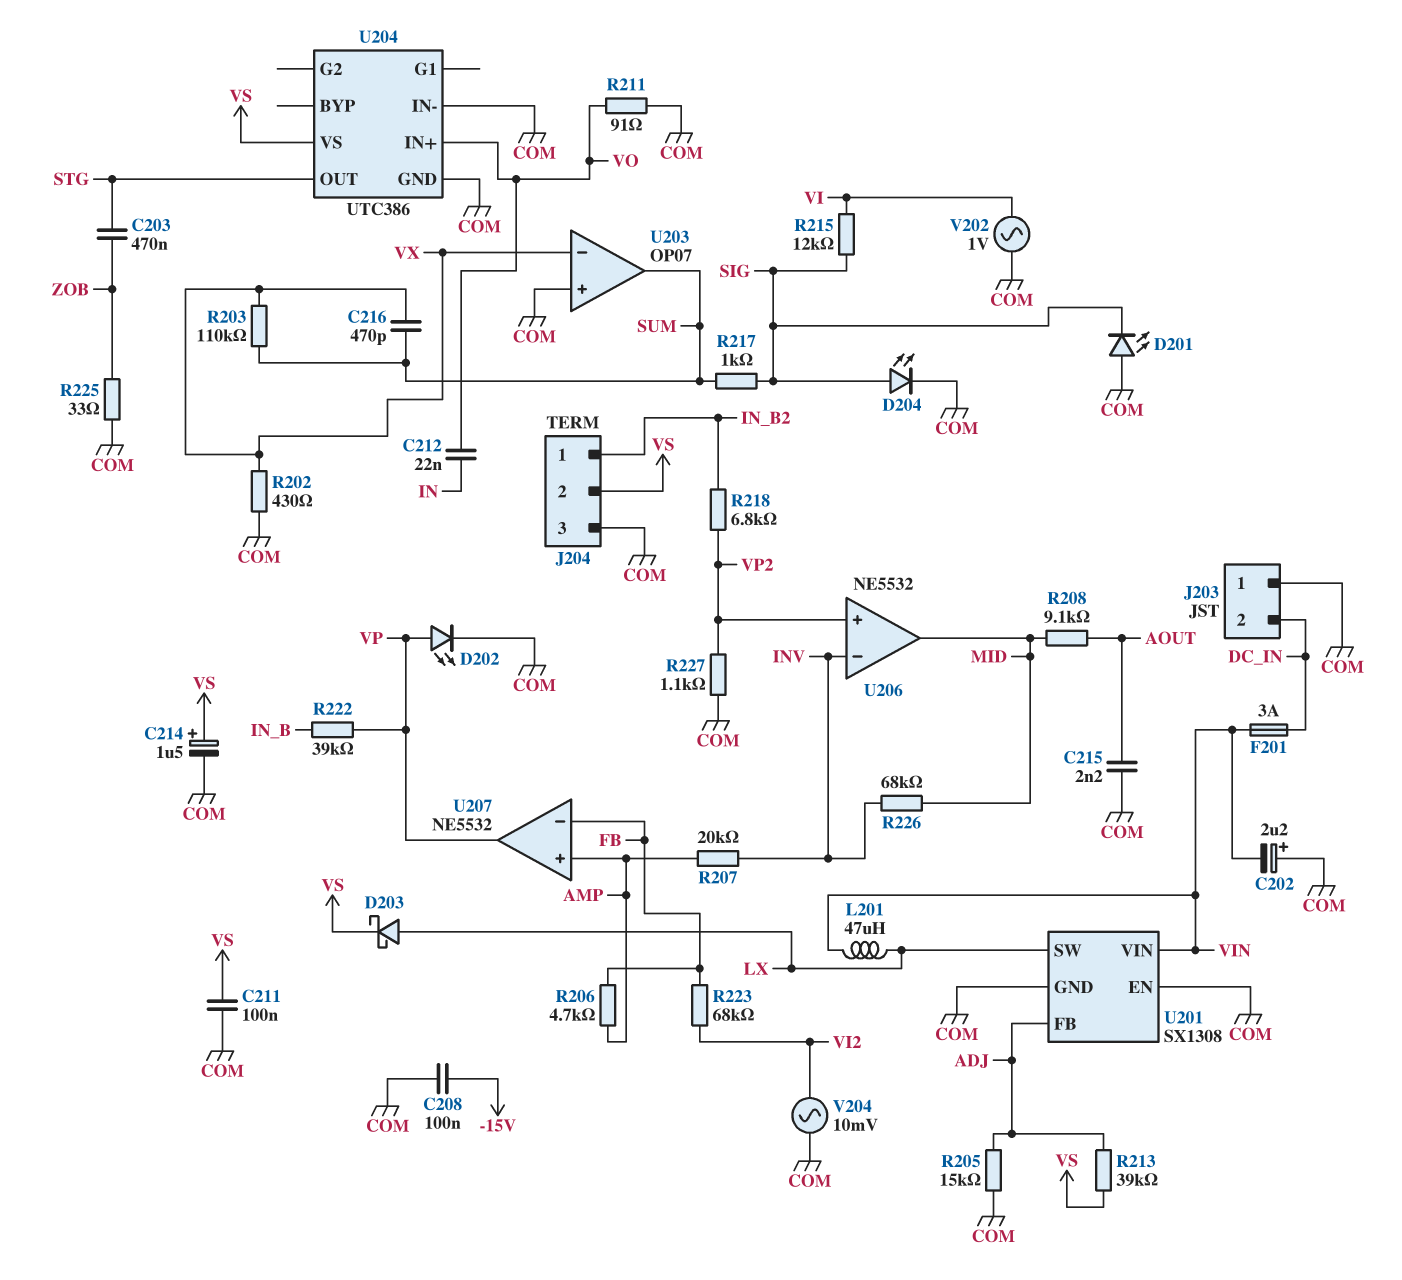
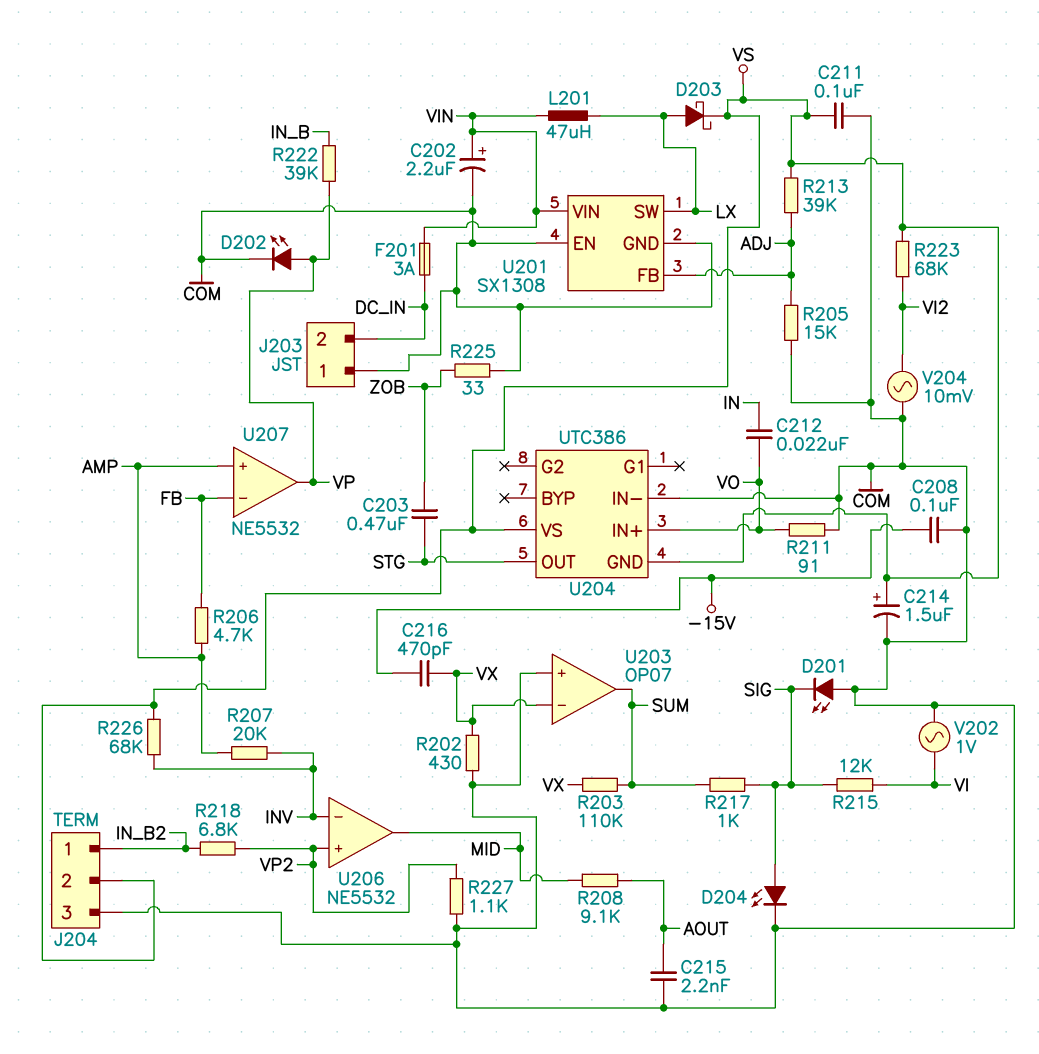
C202: 2.2uF (plus COM, minus VIN) -> 2.2uF (plus VIN, minus COM)
C216: 470pF (SUM, VX) -> 470pF (-15V, VX)
R223: 68k (FB, VI2) -> 68k (VI2, VS)
R226: 68k (INV, MID) -> 68k (INV, VS)
U204 pin GND: COM -> VS

